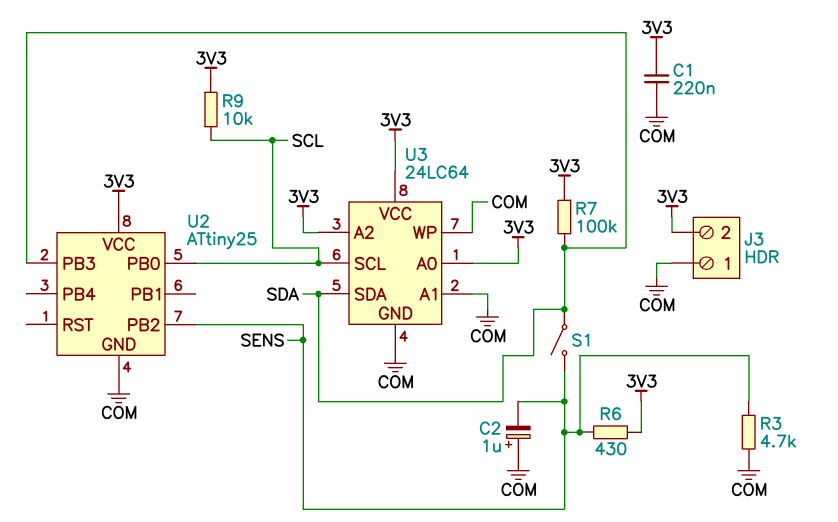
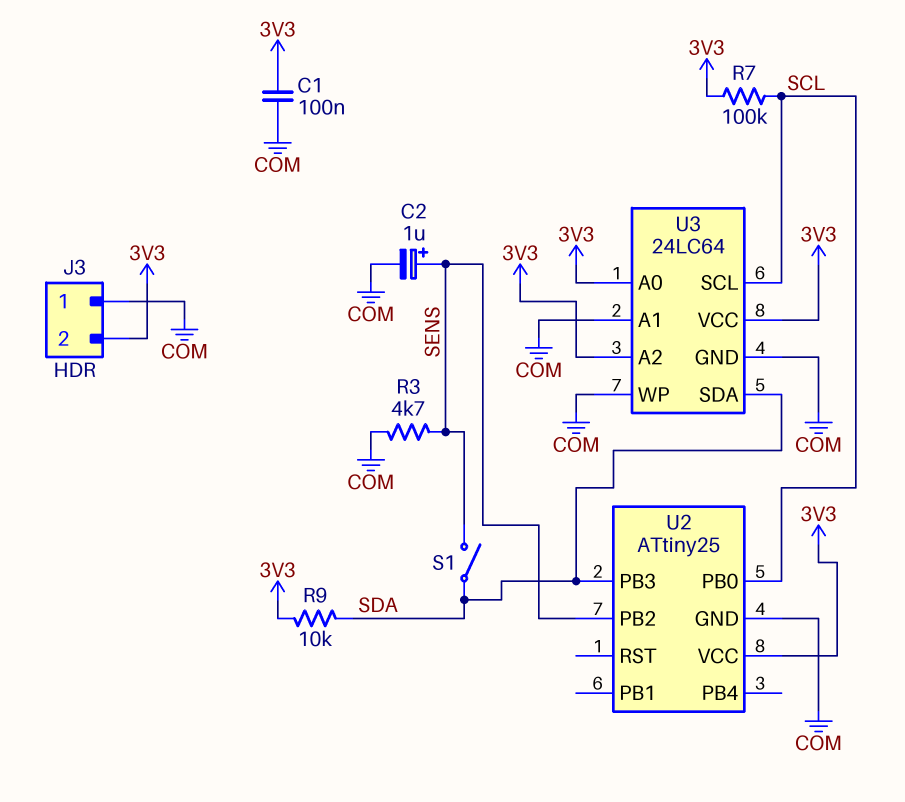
C1: 220nF (3V3, COM) -> 100nF (3V3, COM)
C2: 1uF (plus COM, minus SENS) -> 1uF (plus SENS, minus COM)
R6: 430 (3V3, SENS) -> none
R7: 100k (3V3, SDA) -> 100k (3V3, SCL)
R9: 10k (3V3, SCL) -> 10k (3V3, SDA)

